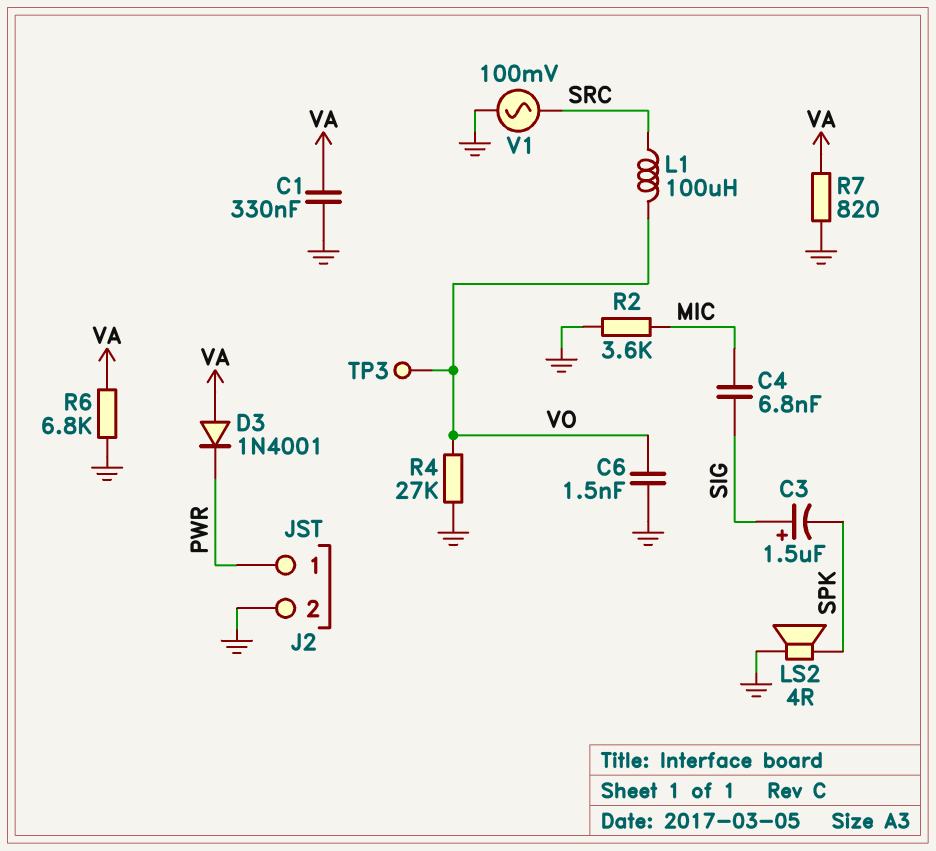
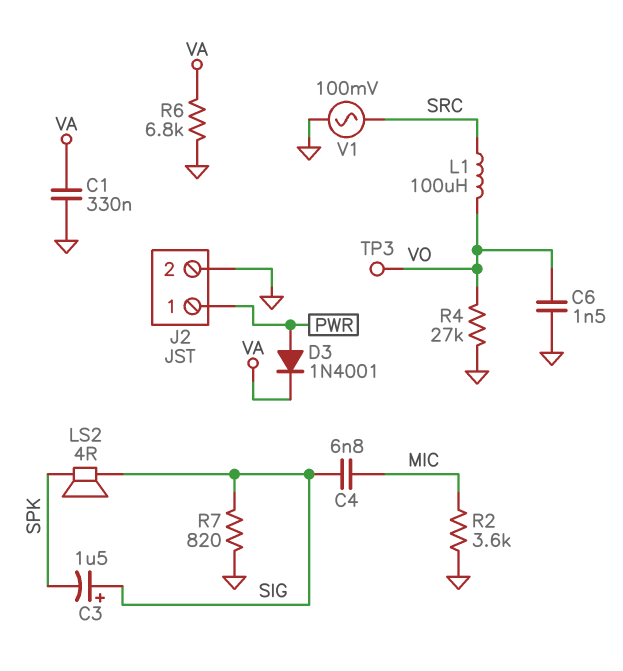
D3: diode 1N4001 (A VA, K PWR) -> diode 1N4001 (A PWR, K VA)
LS2: speaker 4R (GND, SPK) -> speaker 4R (SIG, SPK)
R7: 820 (GND, VA) -> 820 (GND, SIG)

